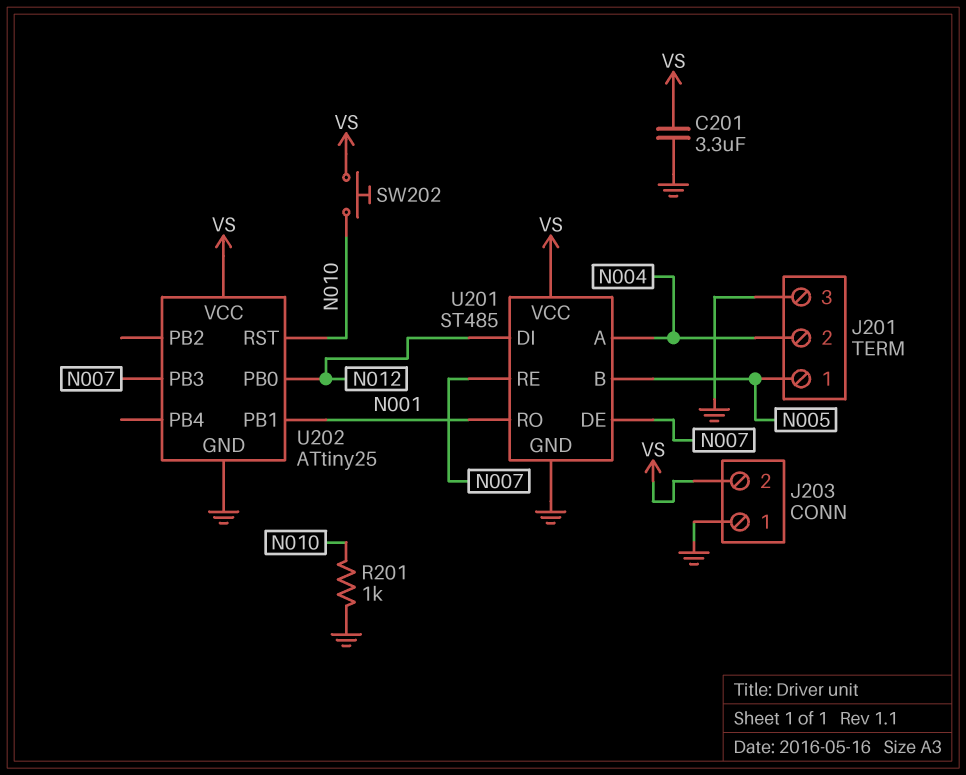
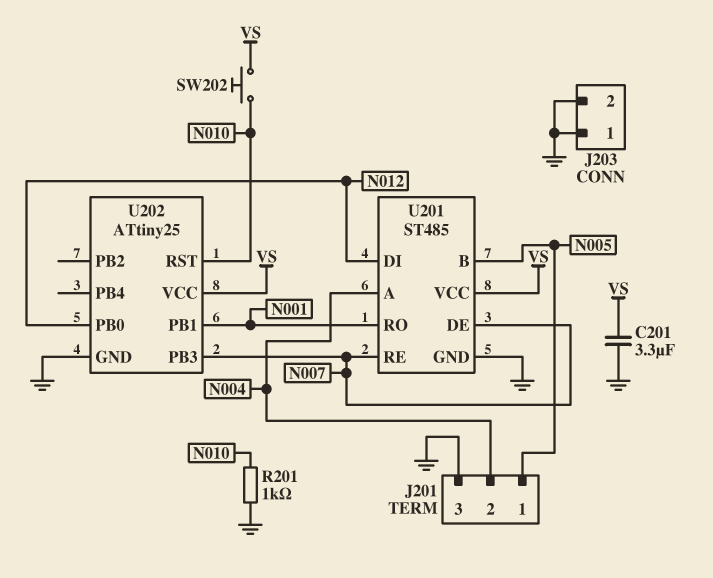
J203 pin 2: VS -> GND

